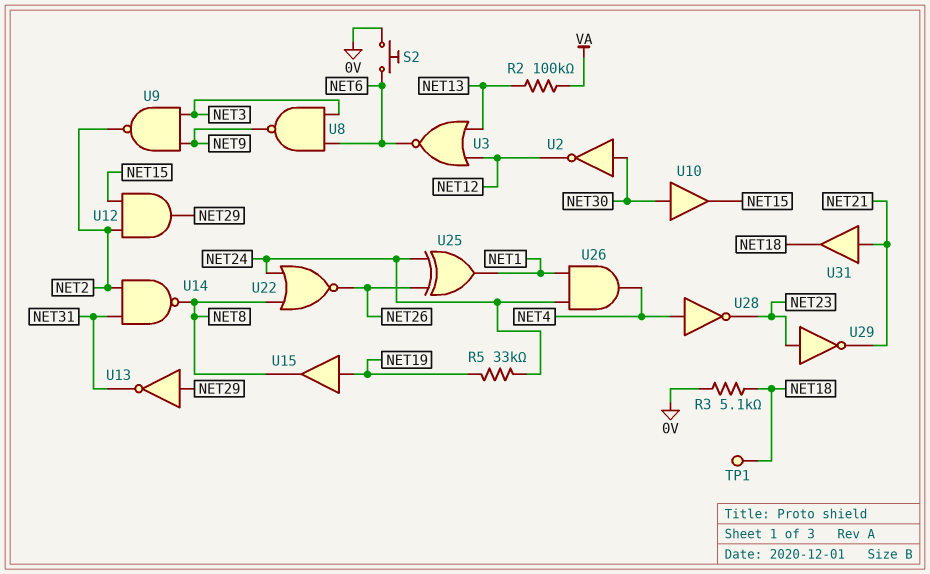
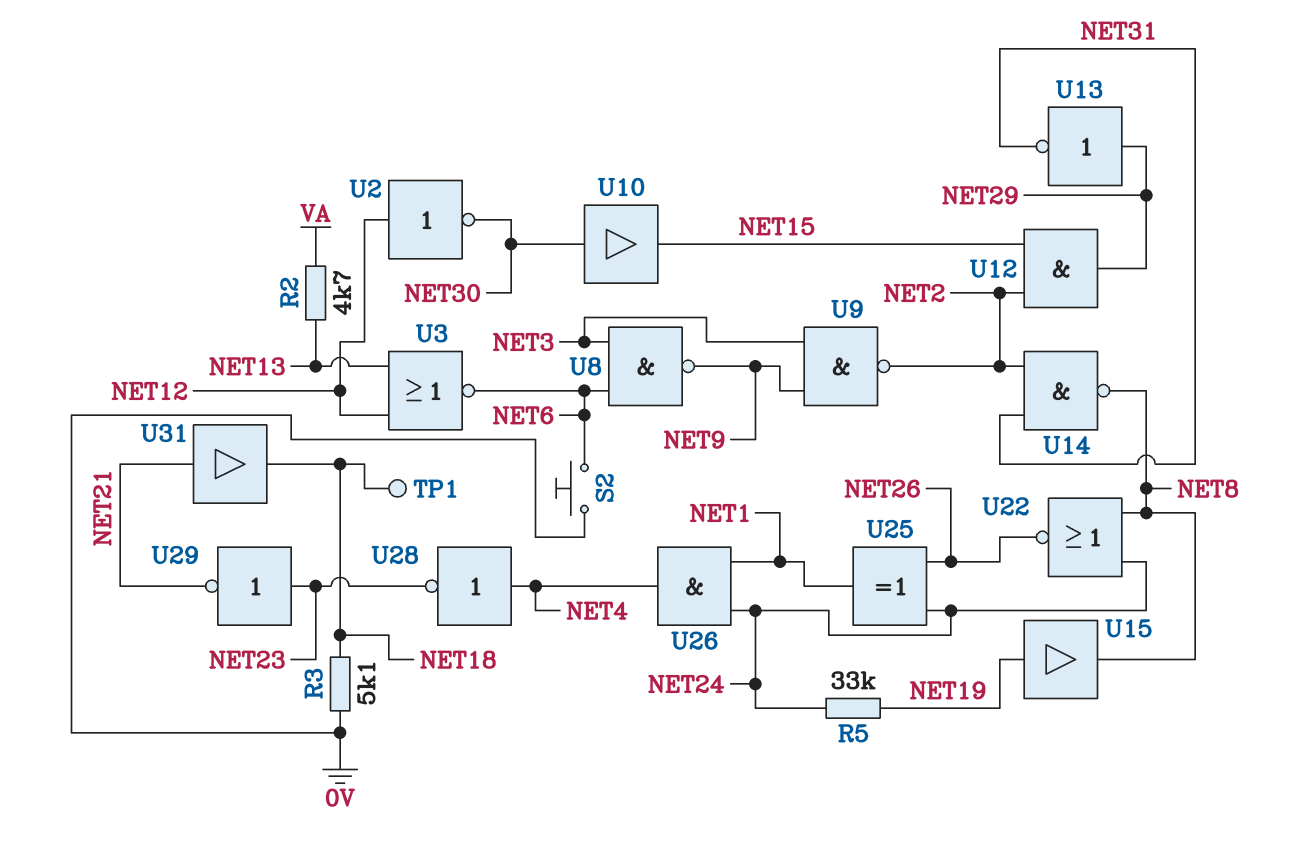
R2: 100k (NET13, VA) -> 4.7k (NET13, VA)
U2: NOT (in NET30, out NET12) -> NOT (in NET12, out NET30)

